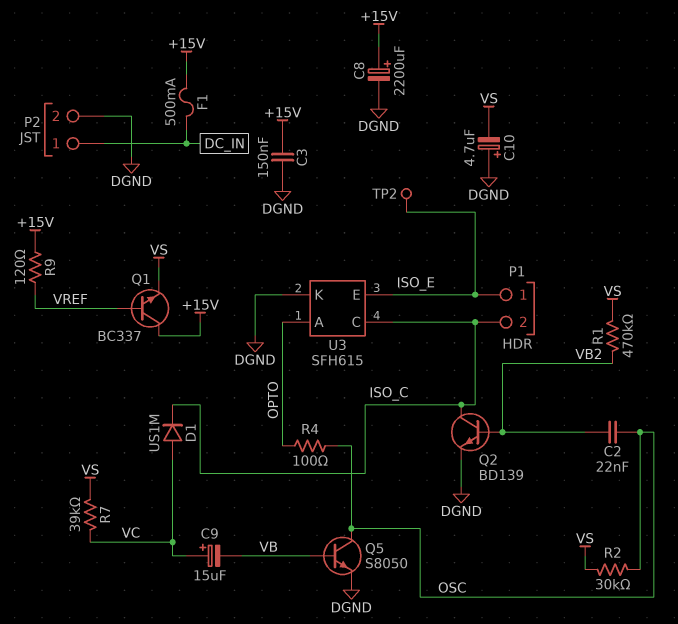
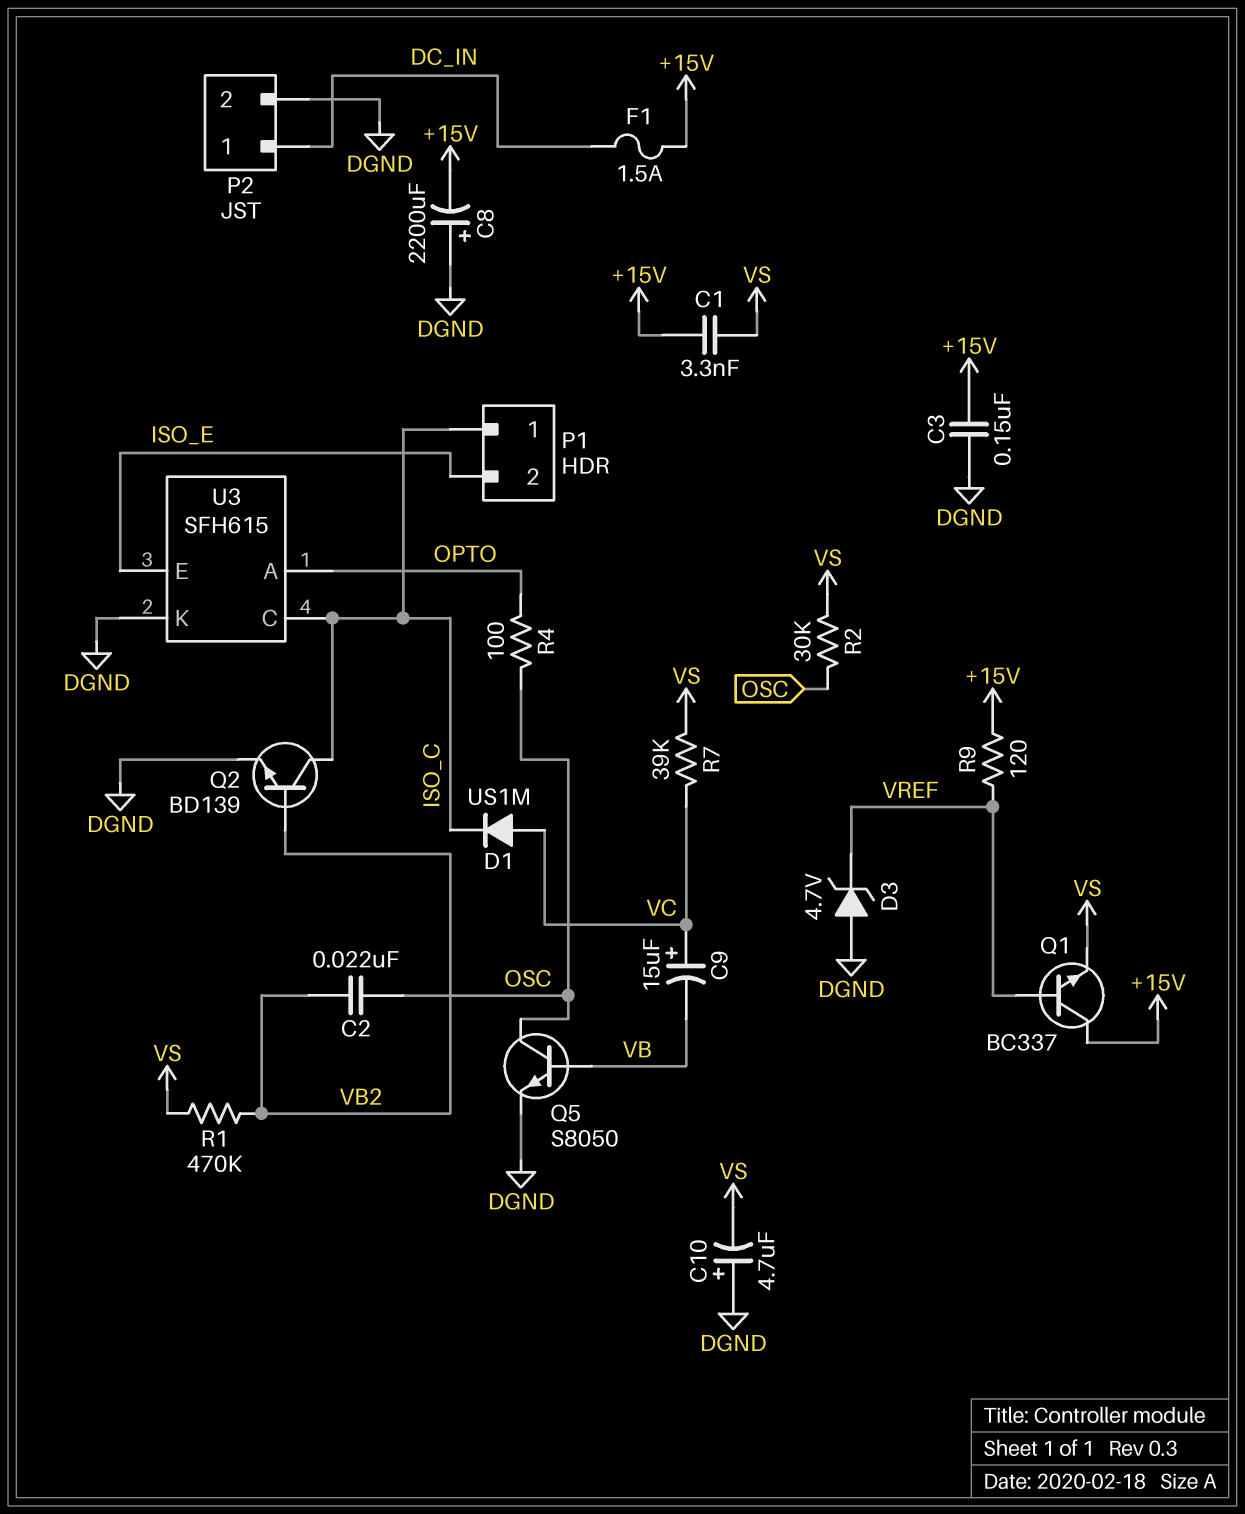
C1: none -> 3.3nF (+15V, VS)
C8: 2200uF (plus +15V, minus DGND) -> 2200uF (plus DGND, minus +15V)
D3: none -> zener 4.7V (A DGND, K VREF)
F1: 500mA (+15V, DC_IN) -> 1.5A (+15V, DC_IN)
P1 pin 1: ISO_E -> ISO_C
P1 pin 2: ISO_C -> ISO_E
TP2: test point (ISO_E) -> none

